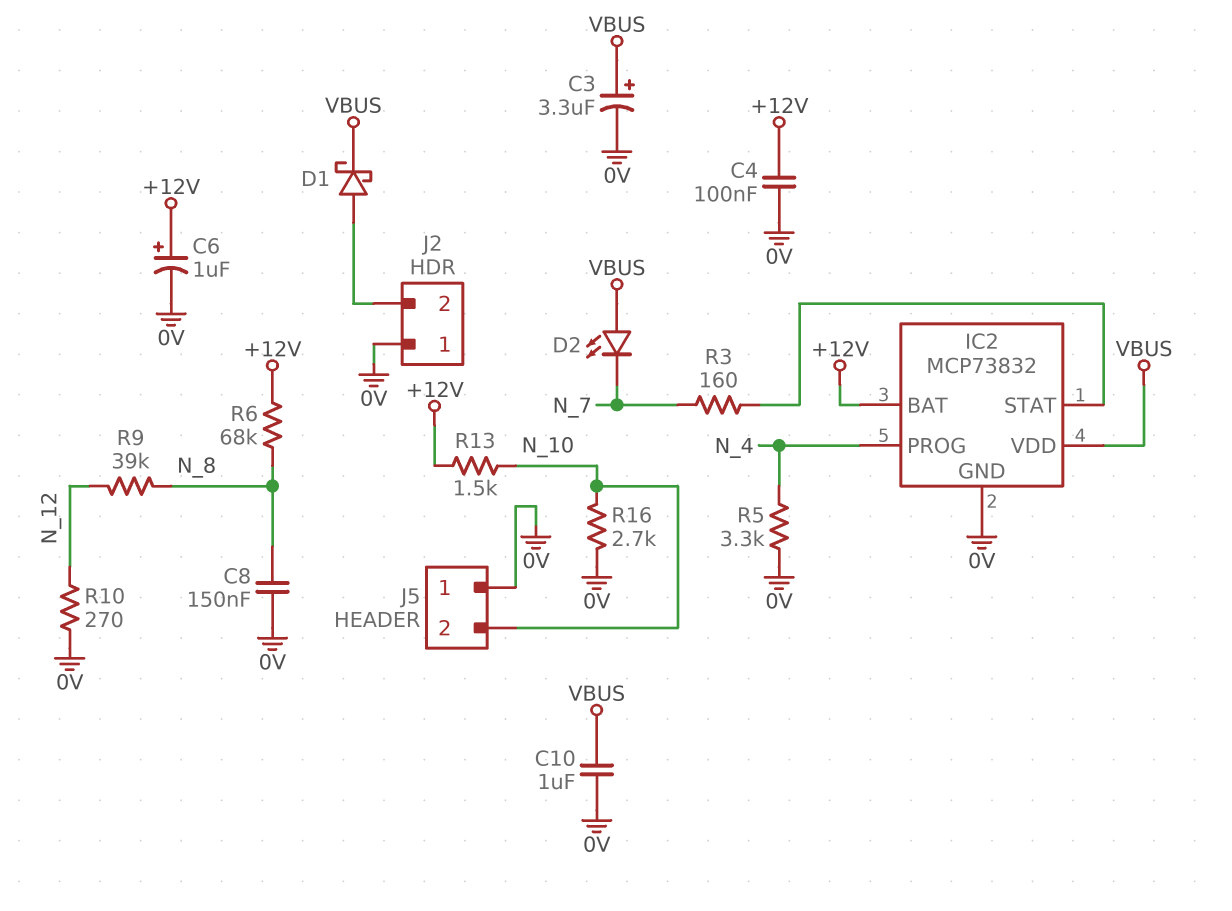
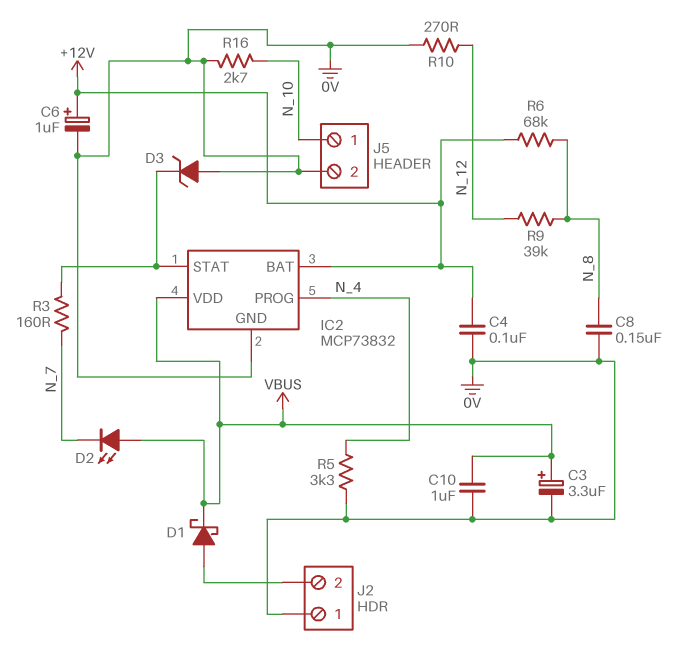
D3: none -> zener (A 0V, K IC2/STAT)
J5 pin 1: 0V -> N_10
J5 pin 2: N_10 -> 0V
R13: 1.5k (+12V, N_10) -> none

